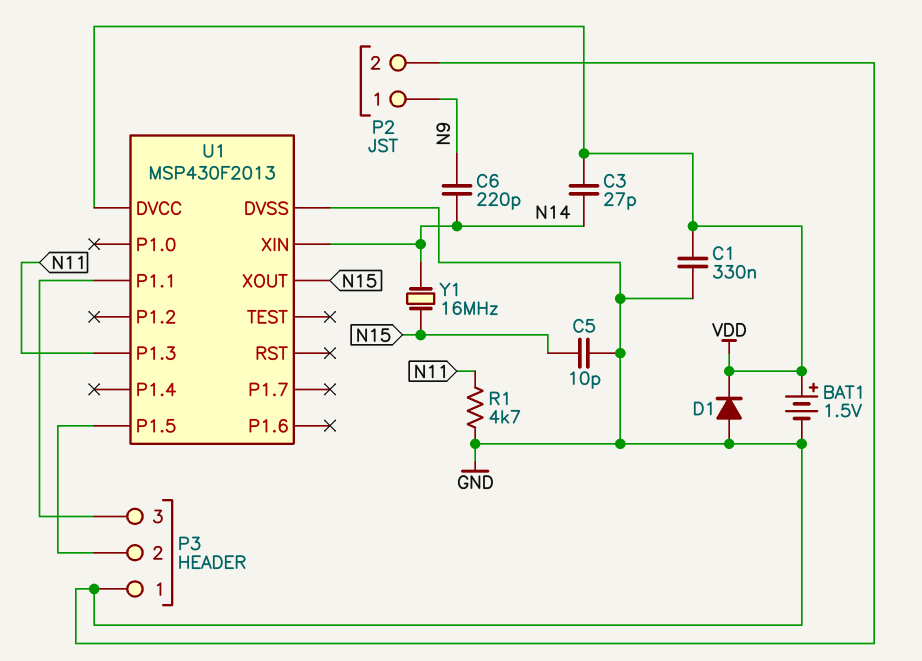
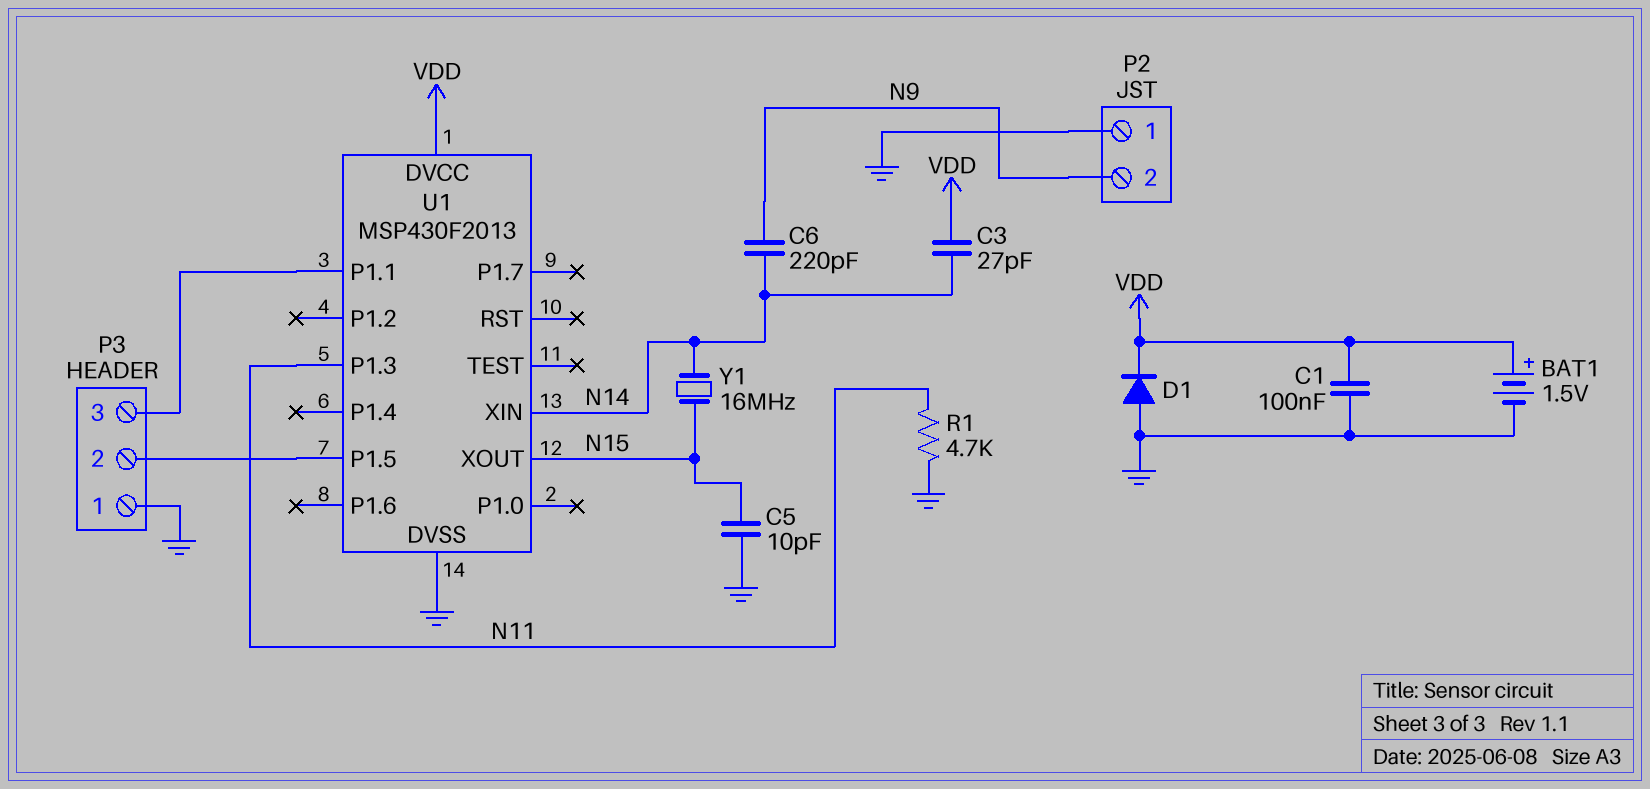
C1: 330nF (GND, VDD) -> 100nF (GND, VDD)
P2 pin 1: N9 -> GND
P2 pin 2: GND -> N9

